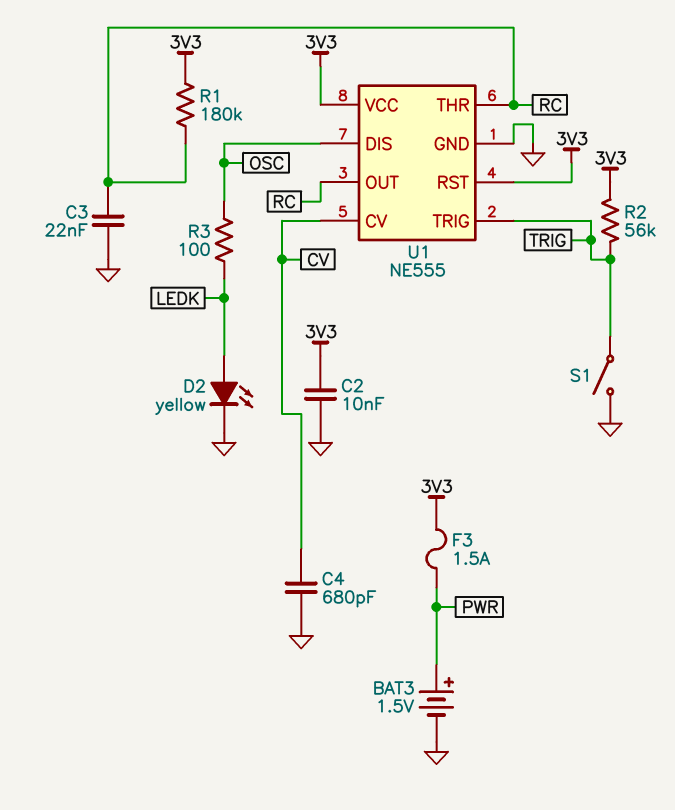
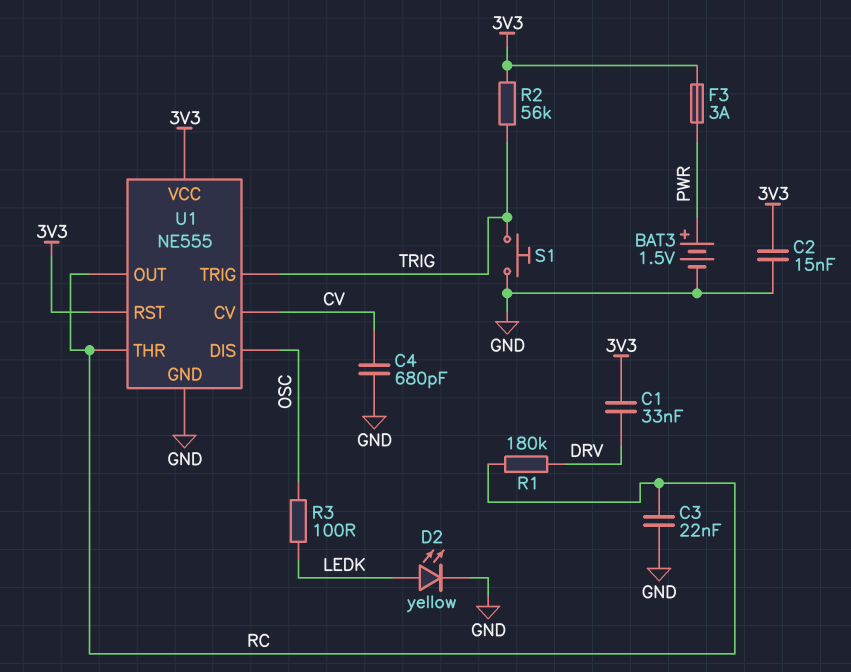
C1: none -> 33nF (3V3, DRV)
C2: 10nF (3V3, GND) -> 15nF (3V3, GND)
F3: 1.5A (3V3, PWR) -> 3A (3V3, PWR)
R1: 180k (3V3, RC) -> 180k (DRV, RC)
S1: switch (GND, TRIG) -> button (GND, TRIG)

